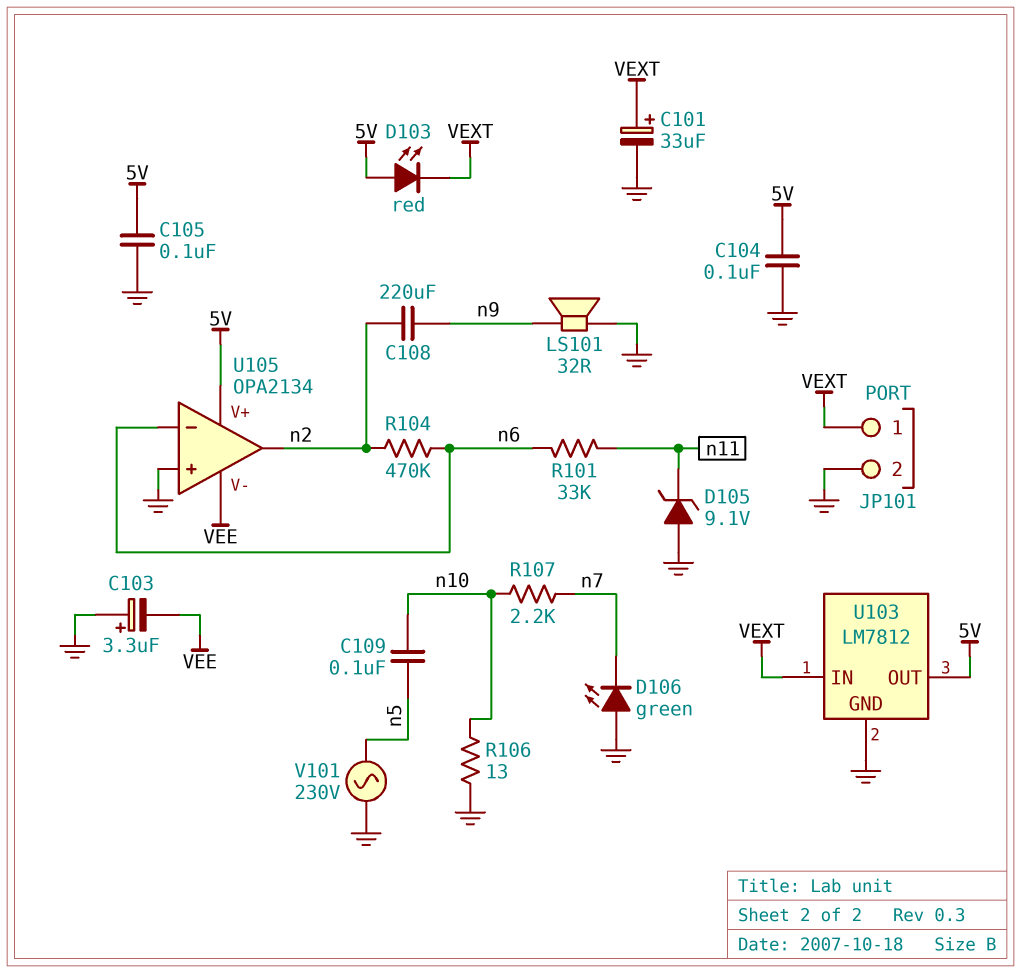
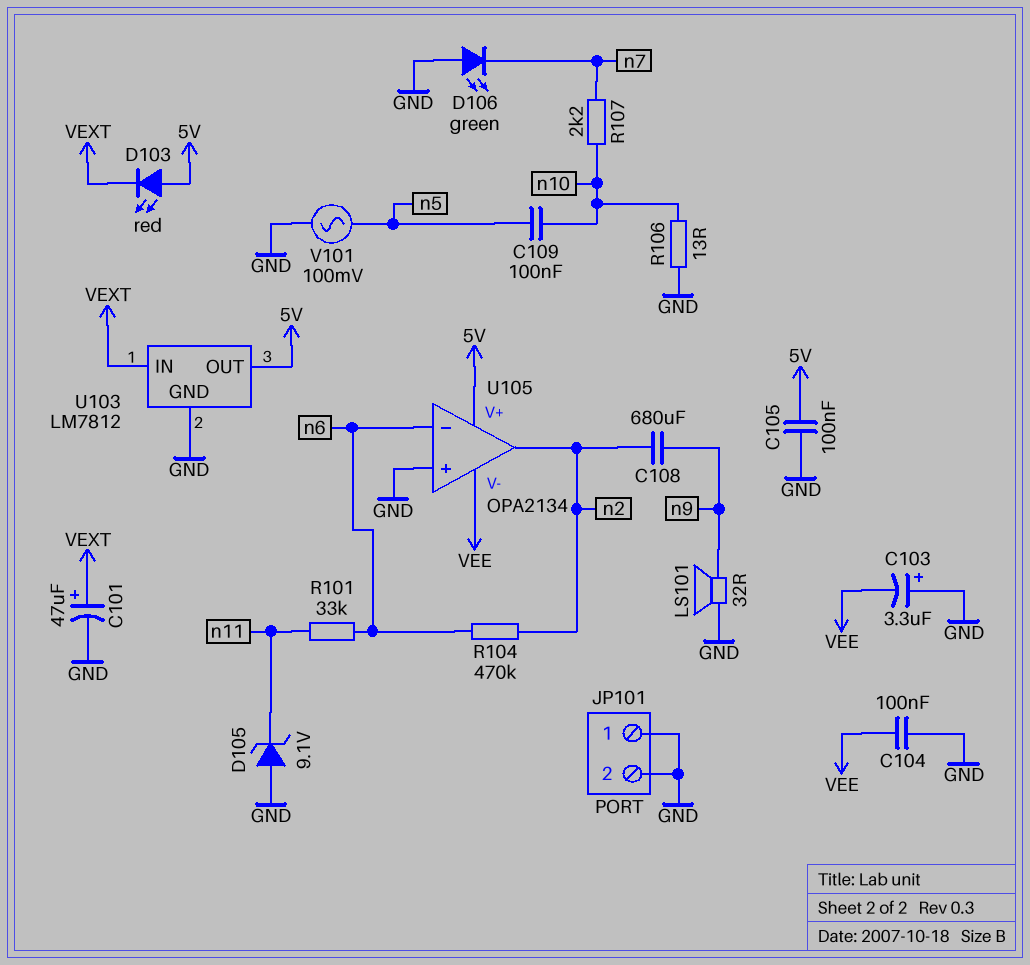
C101: 33uF (plus VEXT, minus GND) -> 47uF (plus VEXT, minus GND)
C104: 100nF (5V, GND) -> 100nF (GND, VEE)
C108: 220uF (n2, n9) -> 680uF (n2, n9)
JP101 pin 1: VEXT -> GND
V101: AC 230V (GND, n5) -> AC 100mV (GND, n5)

